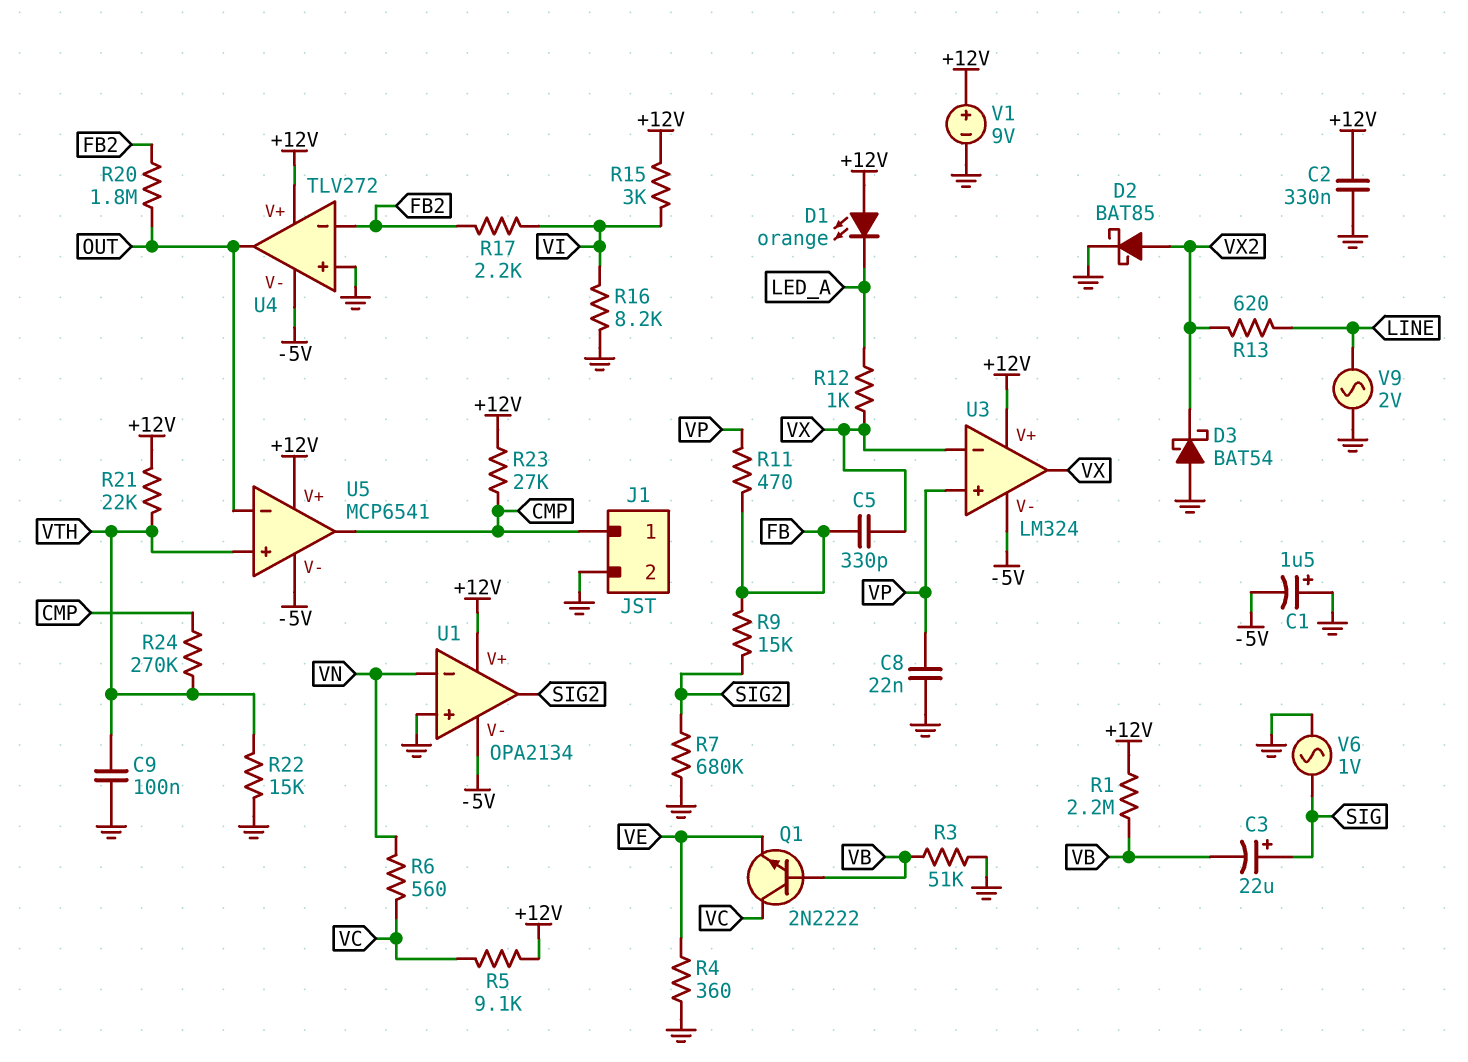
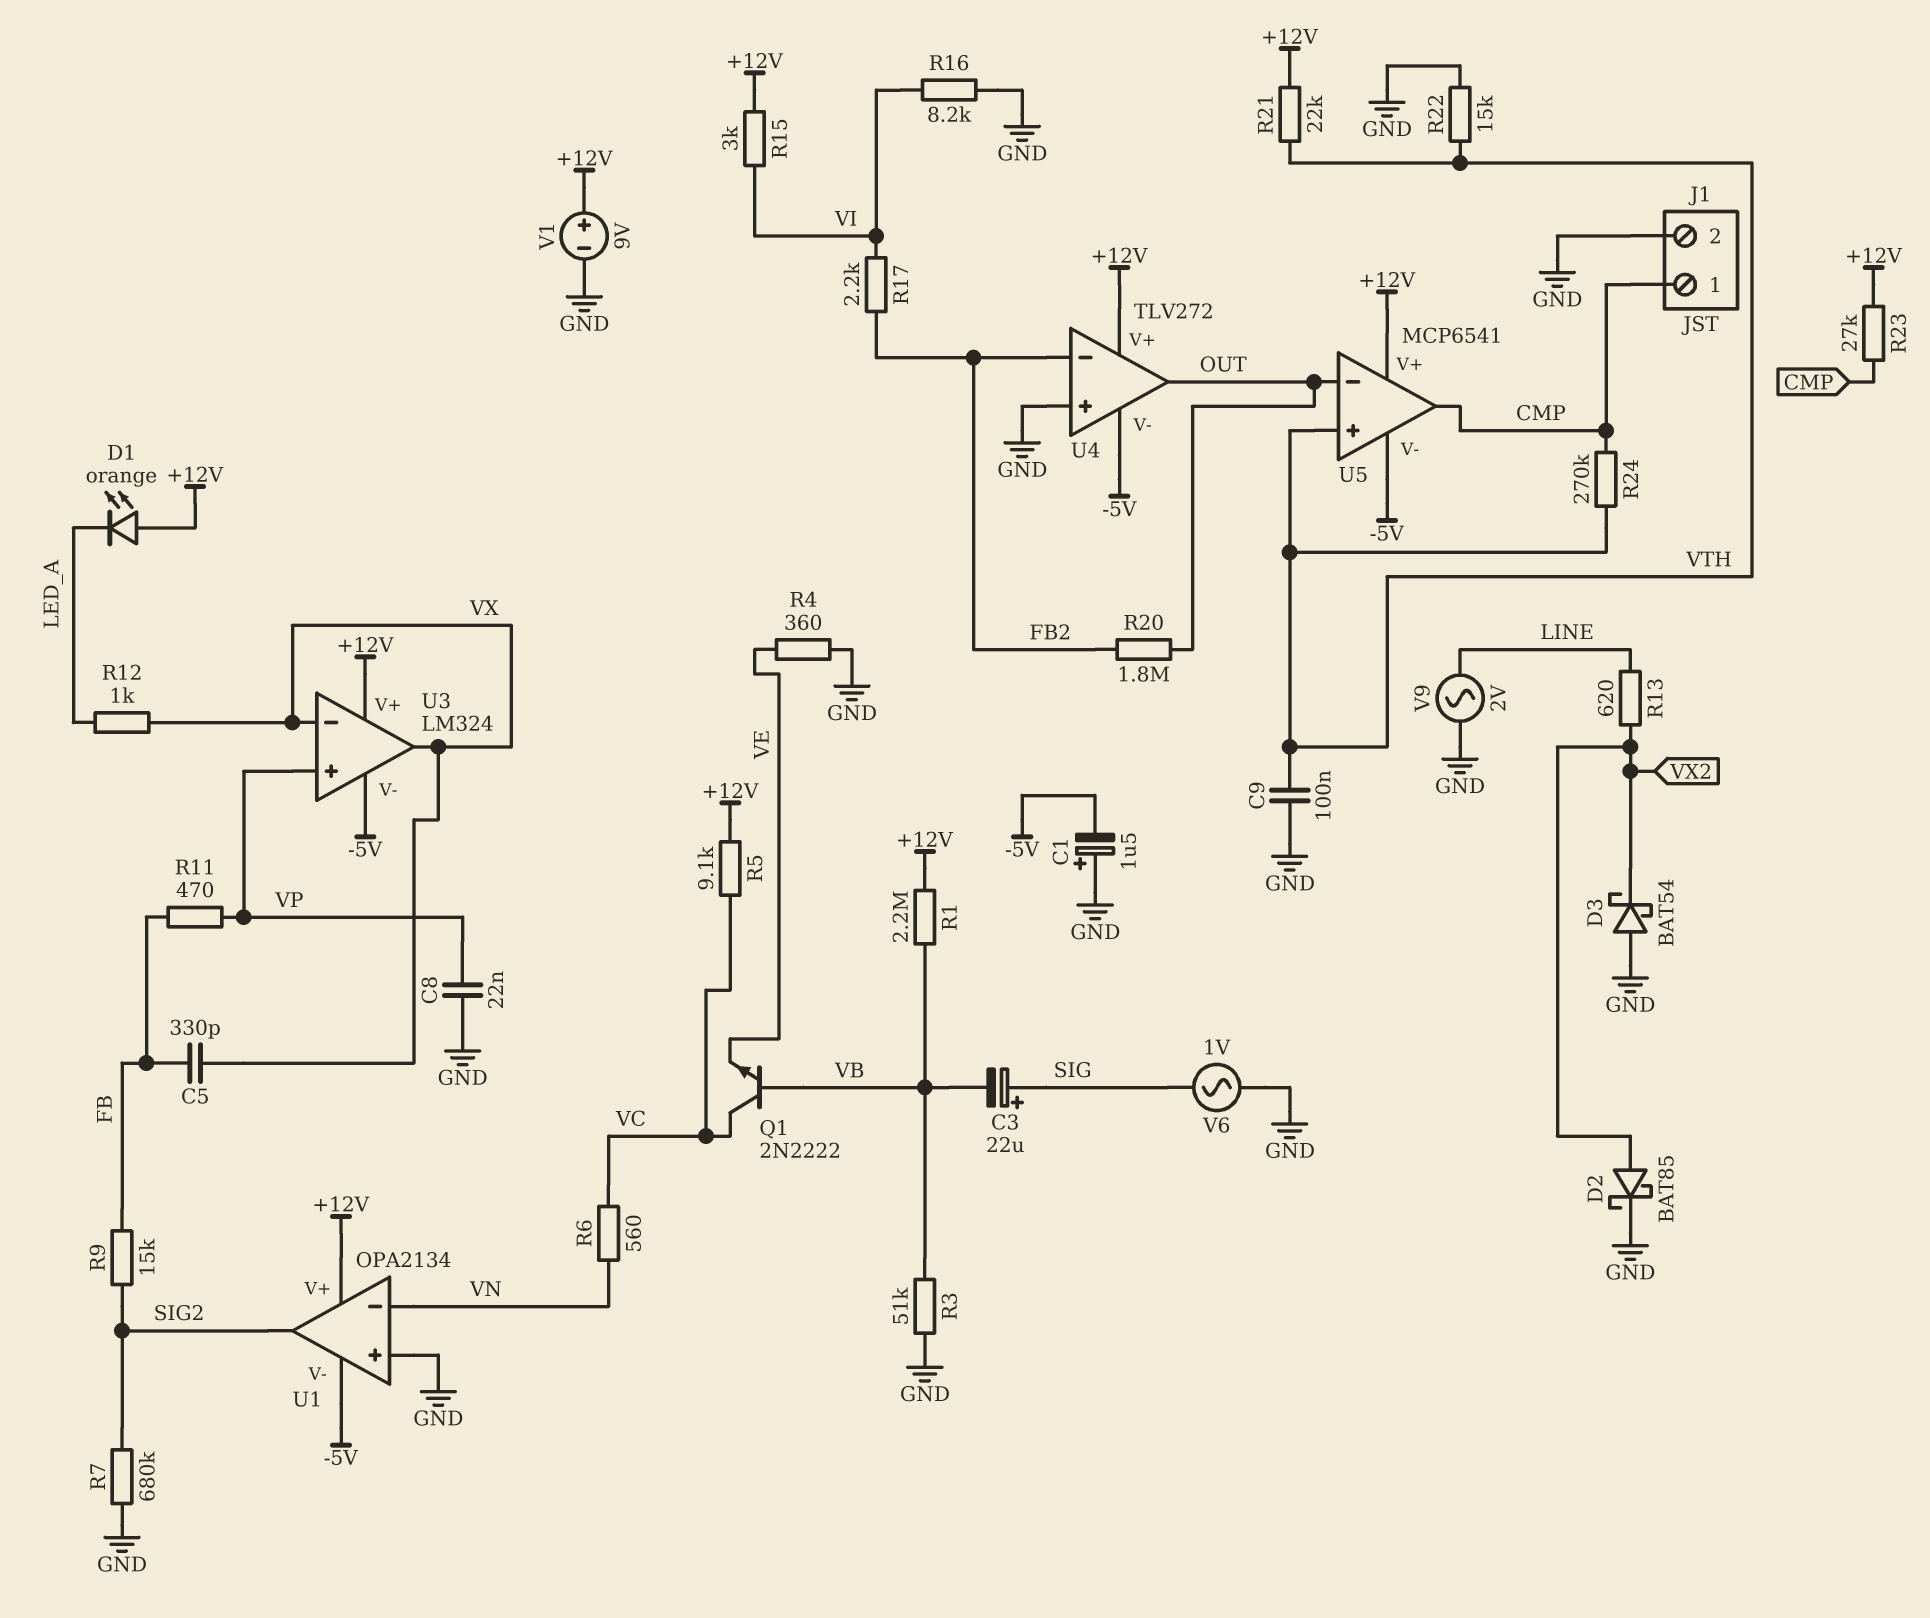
C2: 330nF (+12V, GND) -> none

